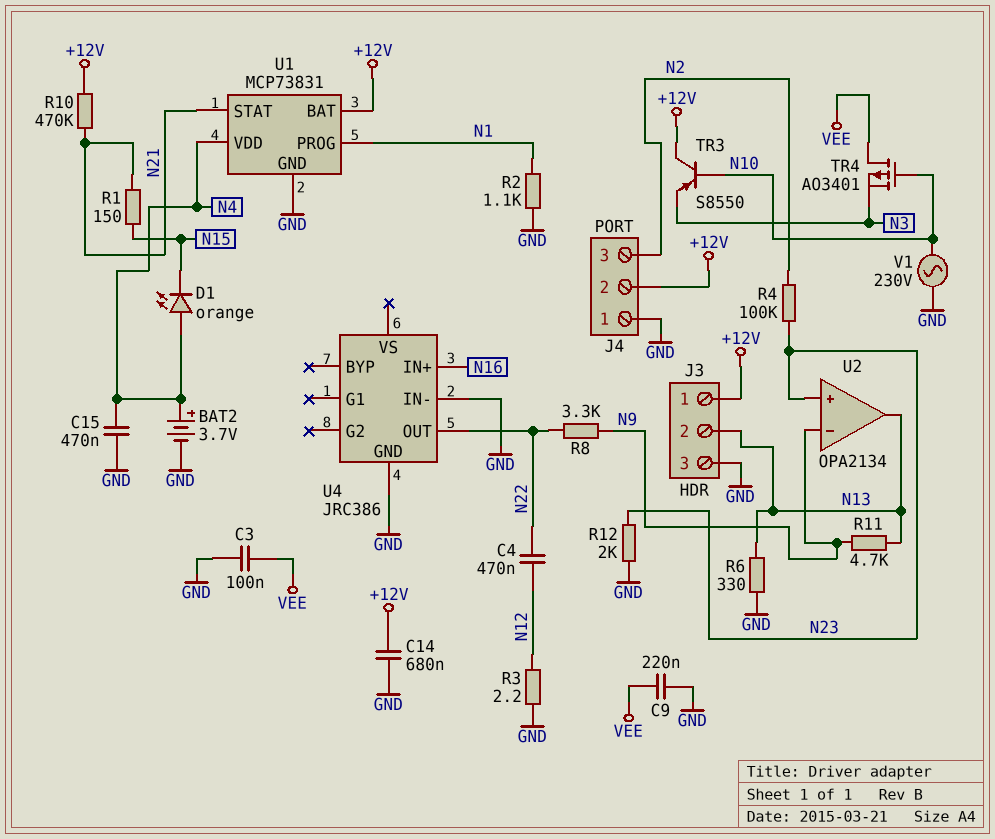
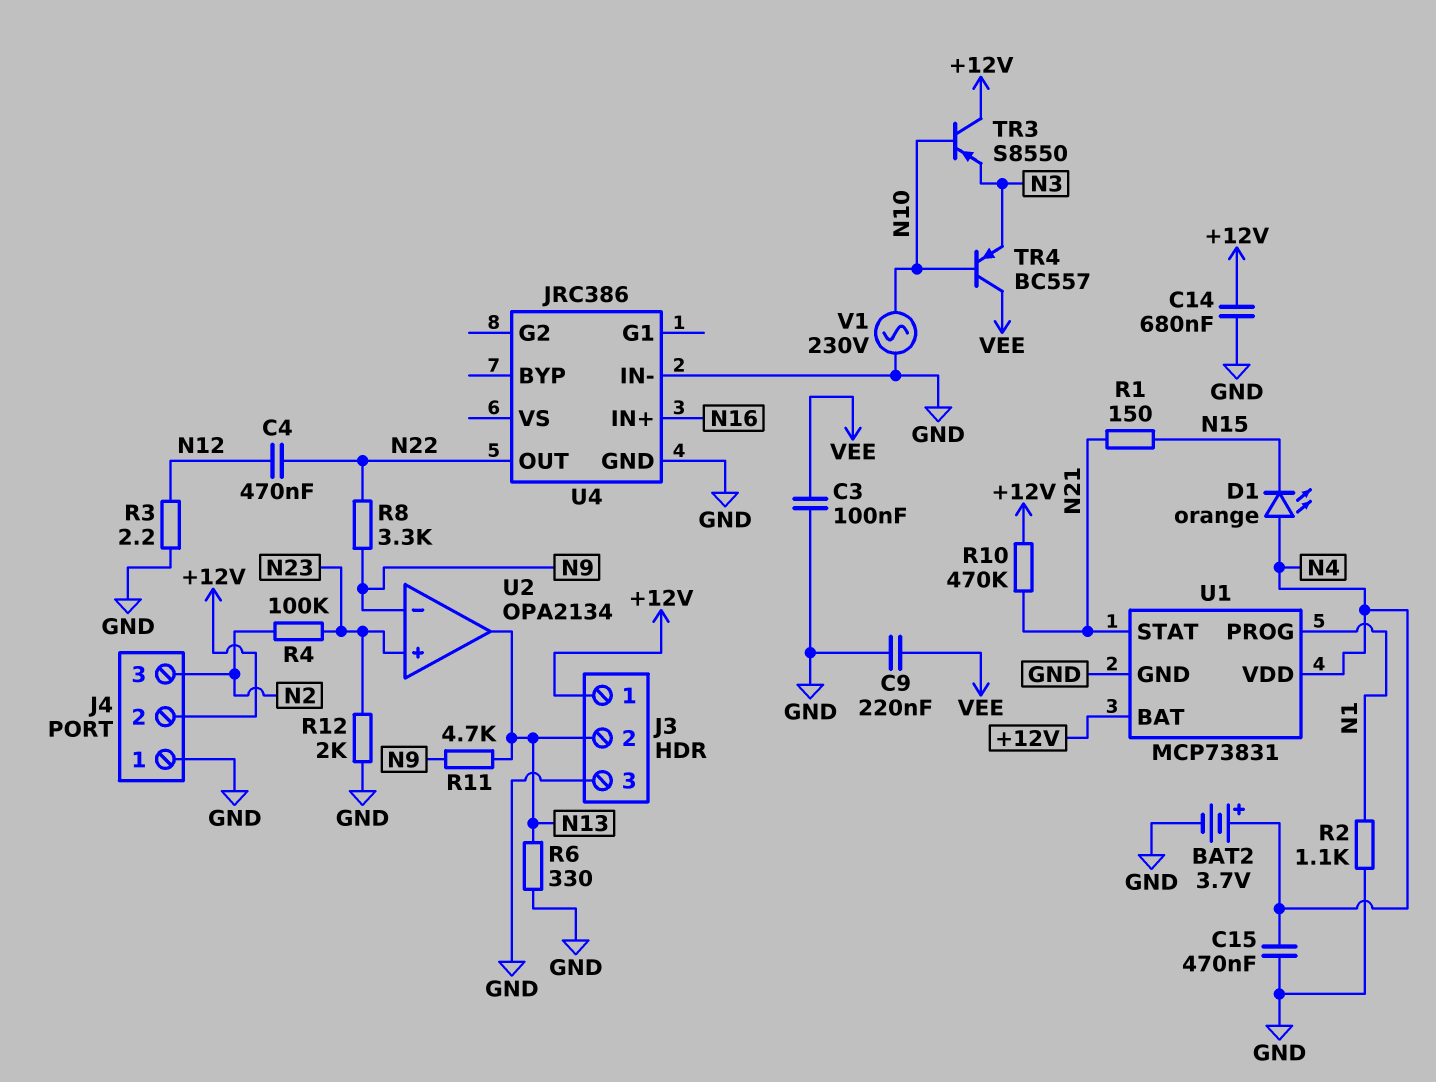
TR4: PMOS AO3401 (G N10, D VEE, S N3) -> PNP BC557 (B N10, C VEE, E N3)

